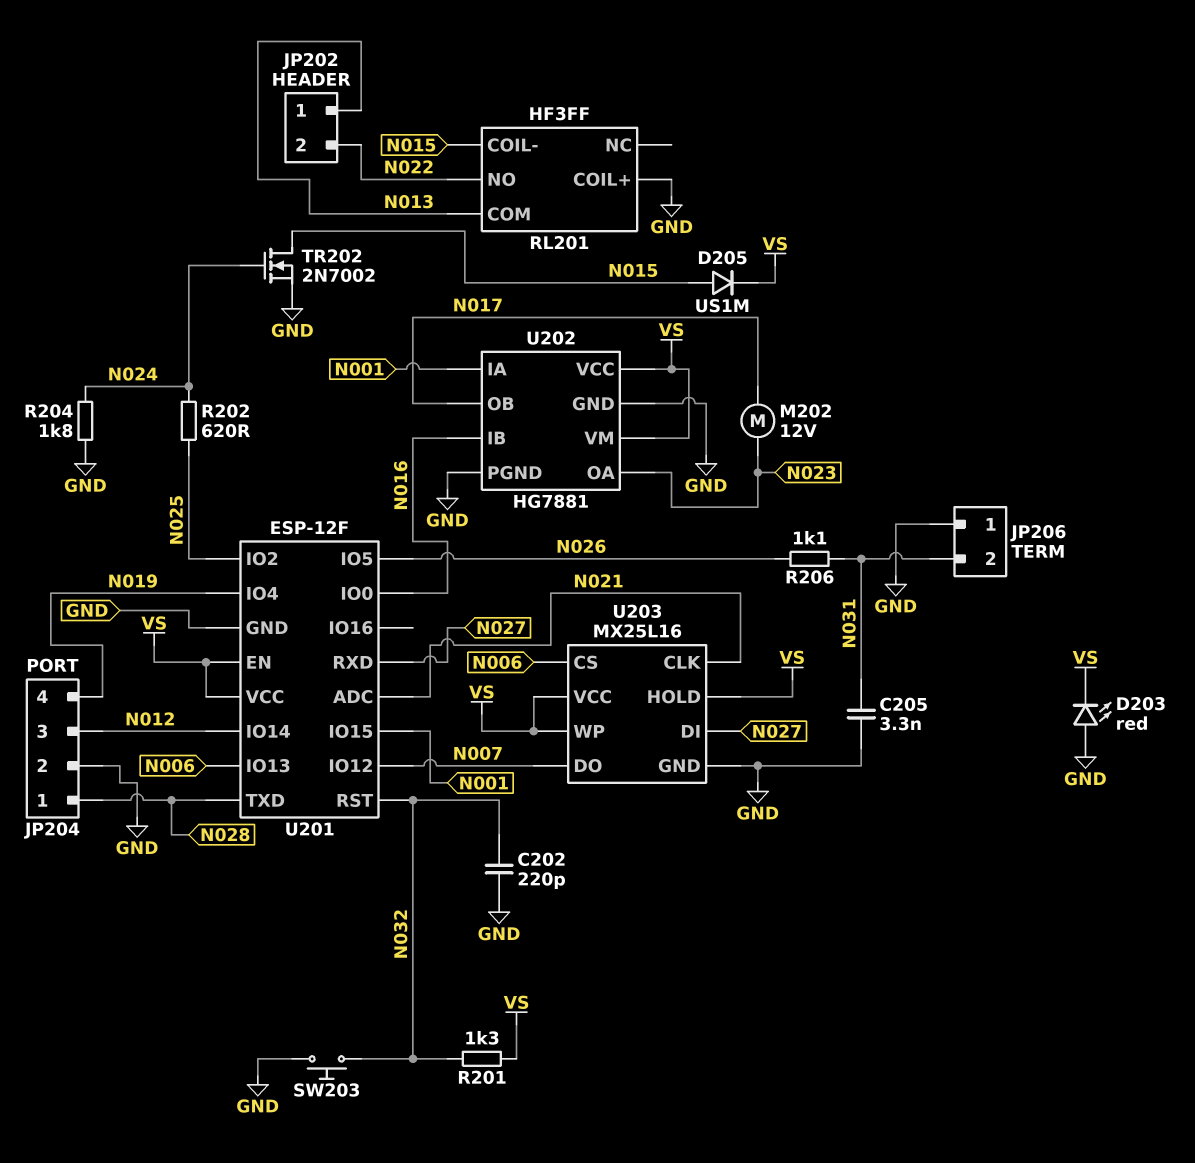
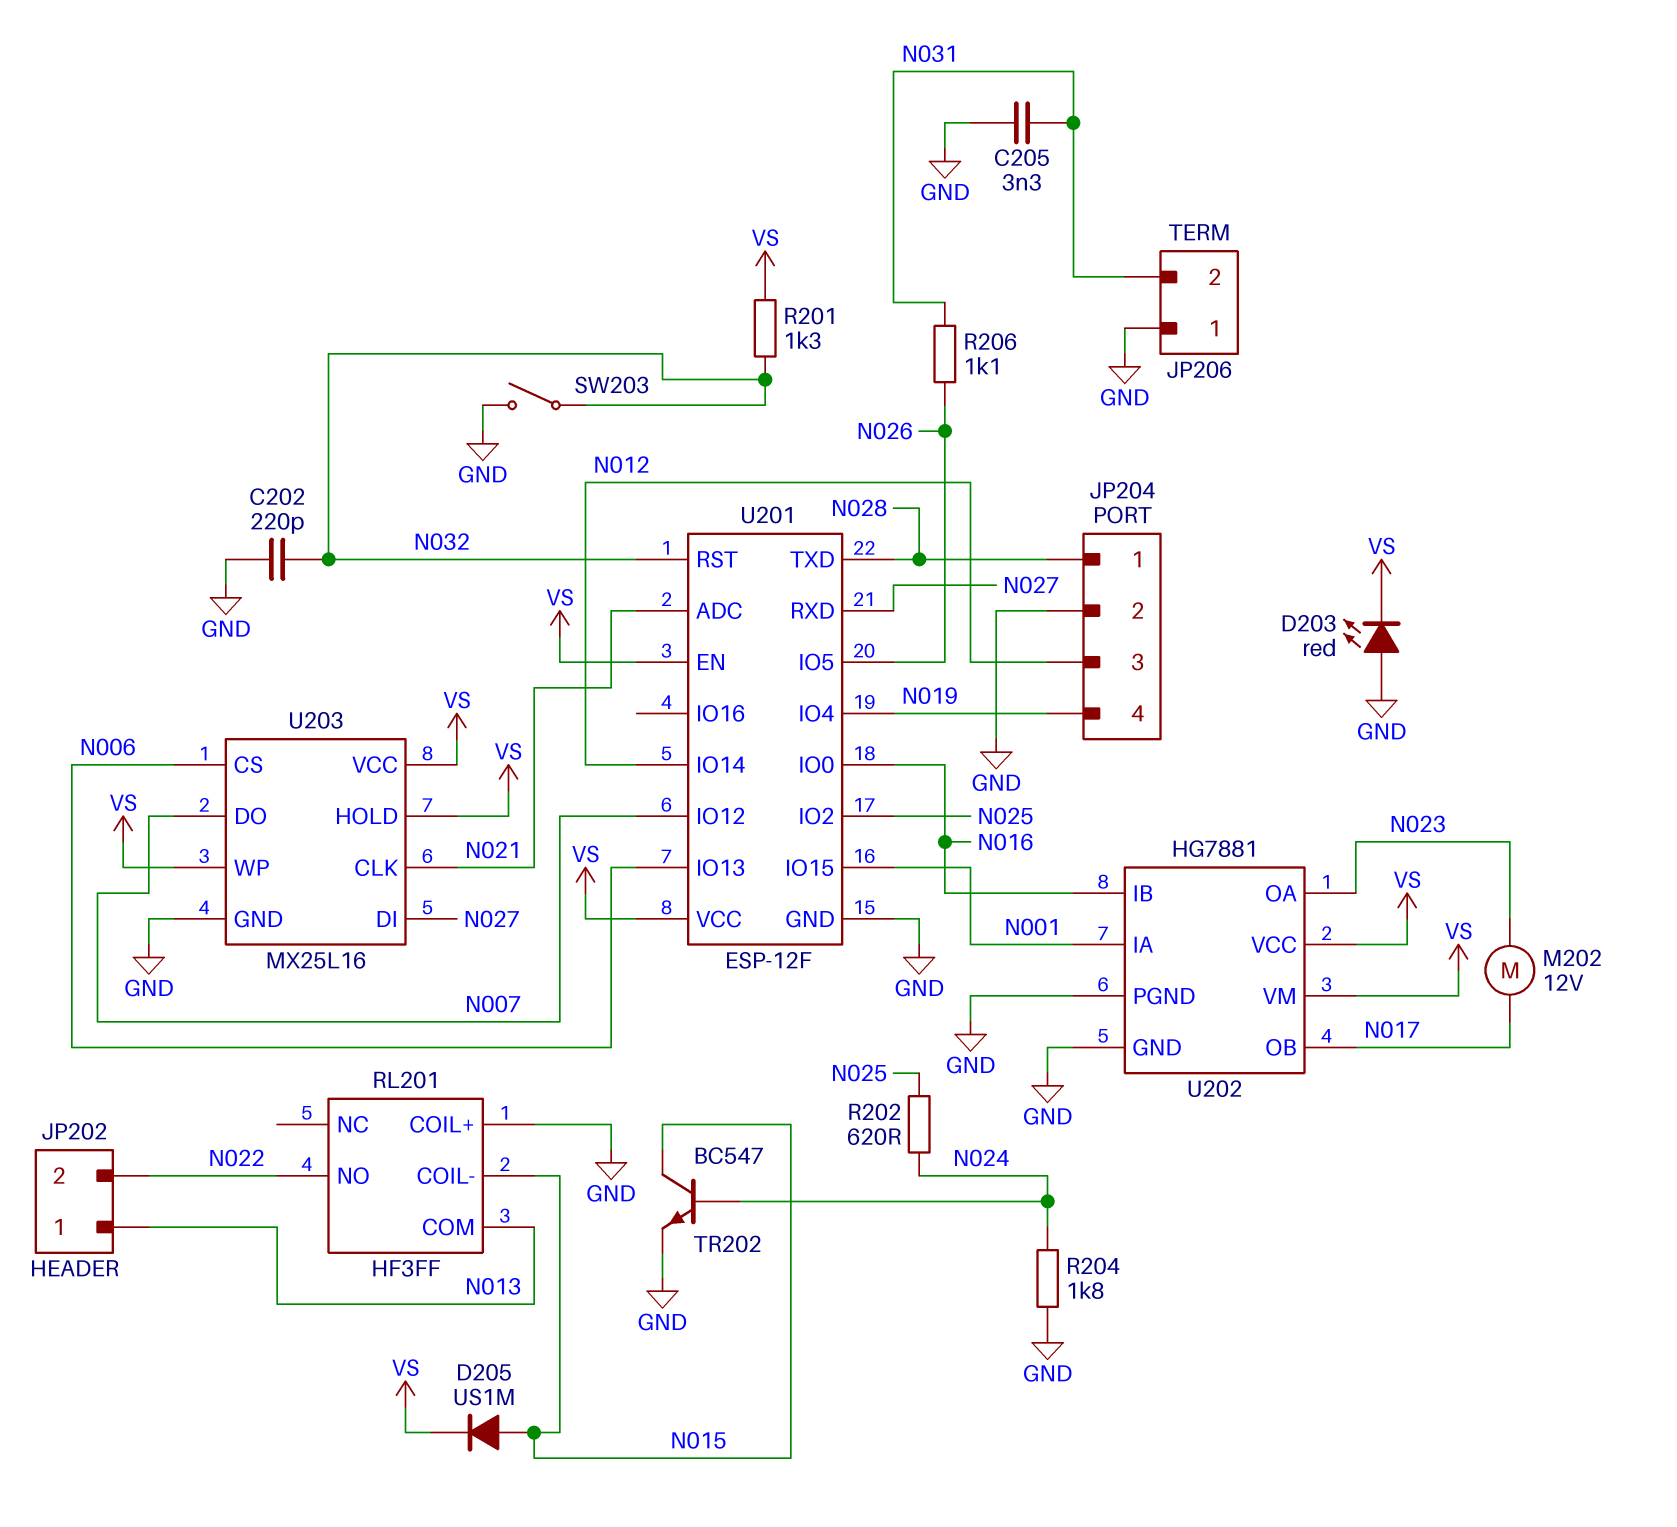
SW203: button (GND, N032) -> switch (GND, N032)
TR202: NMOS 2N7002 (G N024, D N015, S GND) -> NPN BC547 (B N024, C N015, E GND)

